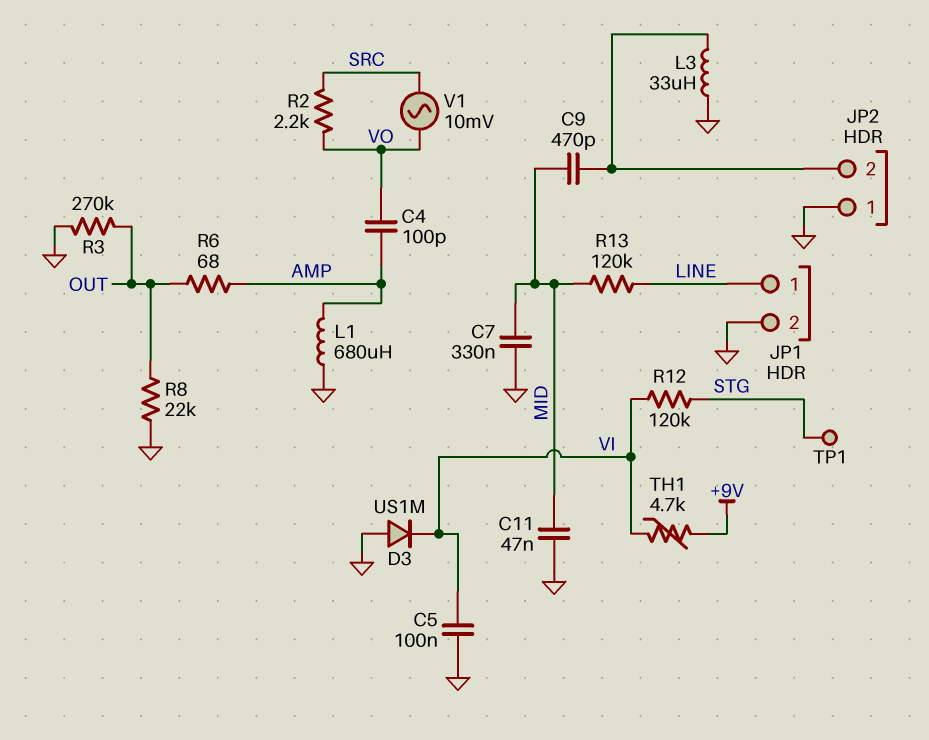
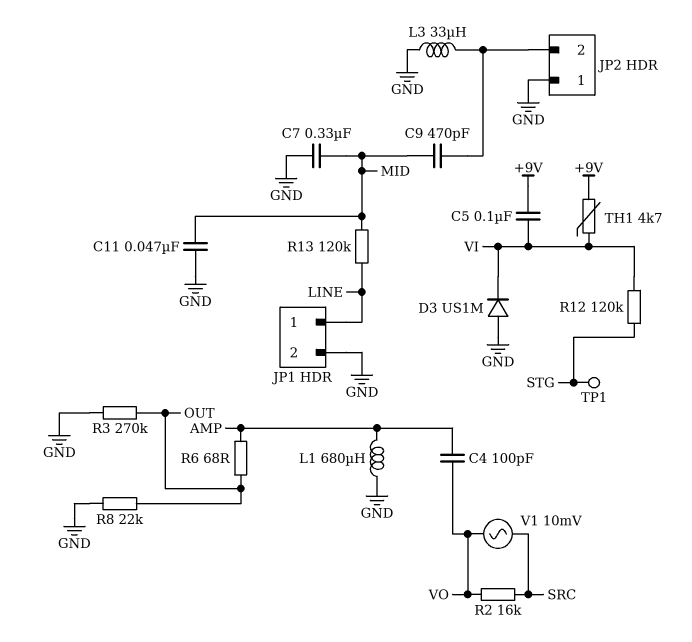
C5: 100nF (GND, VI) -> 100nF (+9V, VI)
R2: 2.2k (SRC, VO) -> 16k (SRC, VO)

